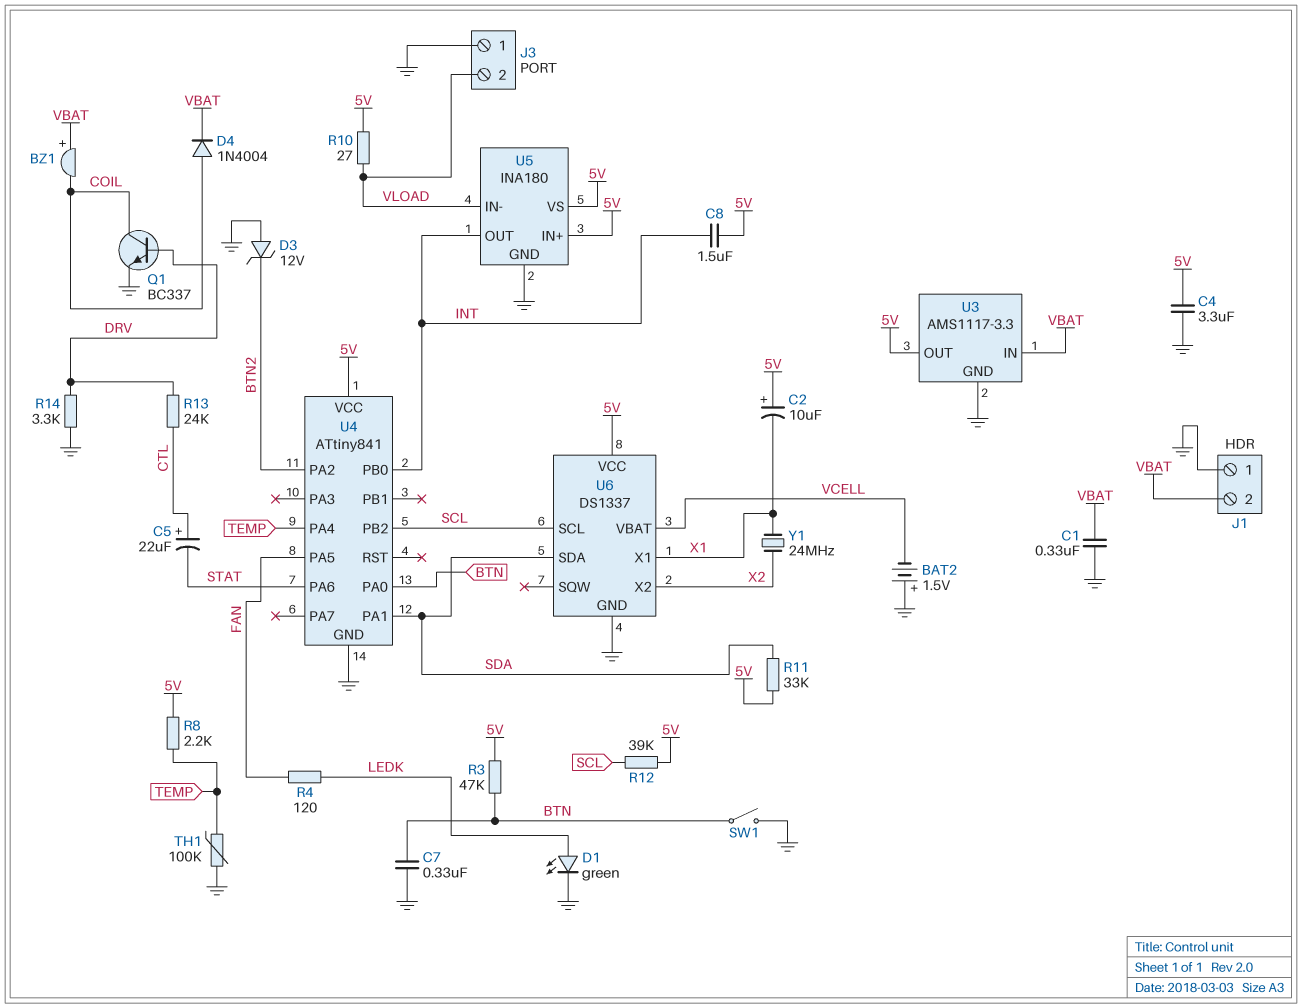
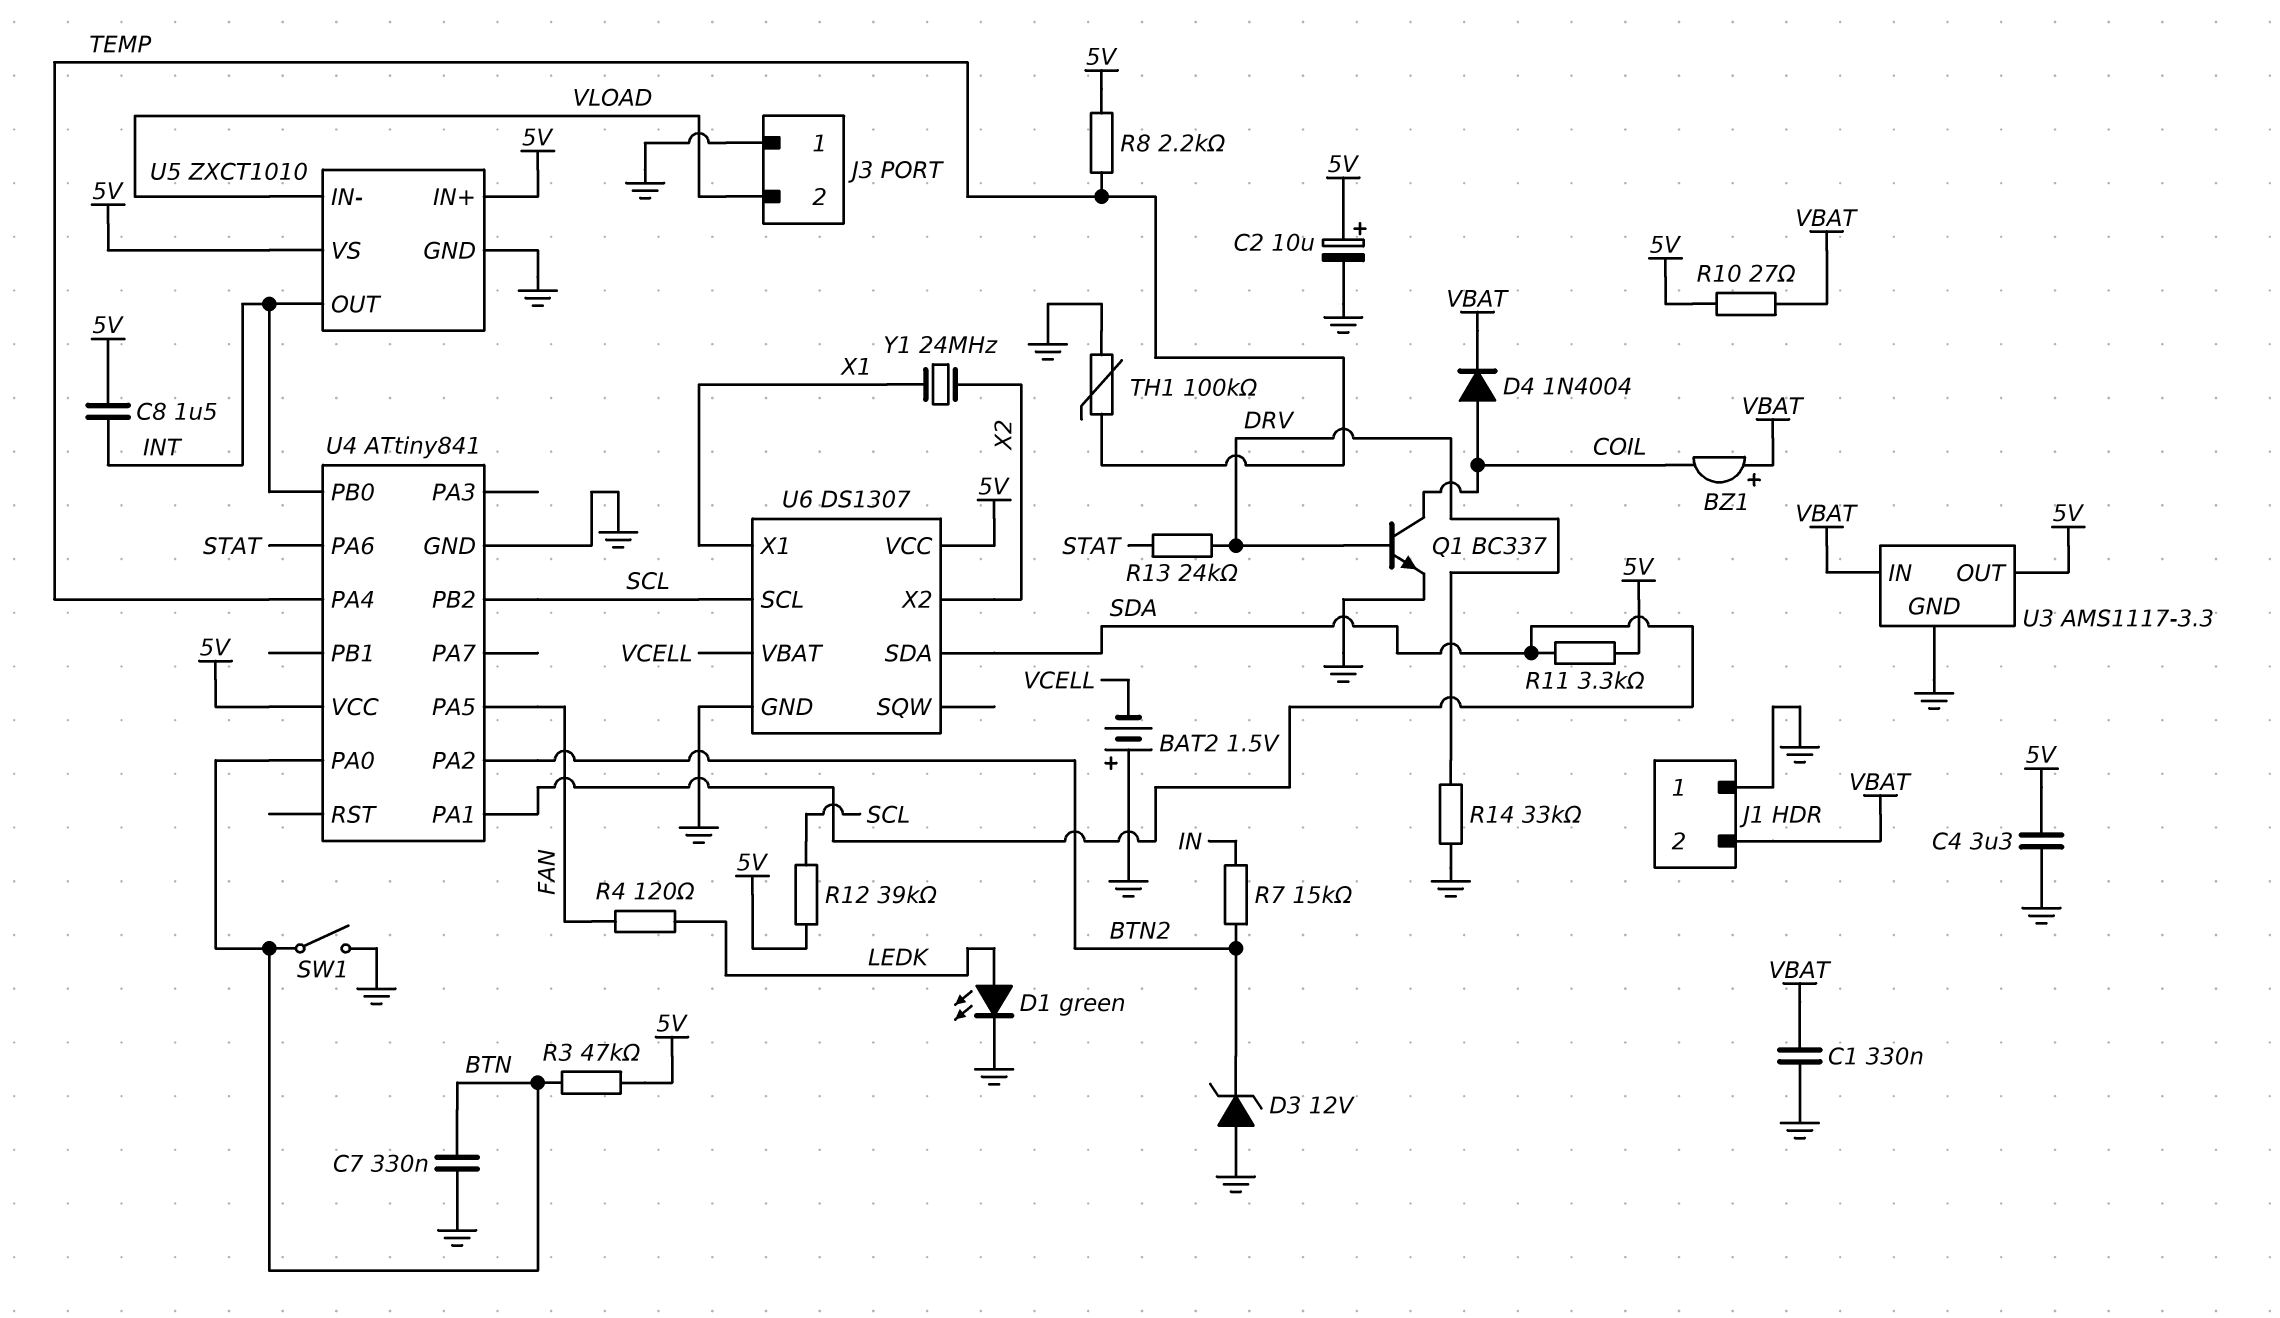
C2: 10uF (plus 5V, minus X1) -> 10uF (plus 5V, minus GND)
C5: 22uF (plus CTL, minus STAT) -> none
R7: none -> 15k (BTN2, IN)
R10: 27 (5V, VLOAD) -> 27 (5V, VBAT)
R11: 33k (5V, SDA) -> 3.3k (5V, SDA)
R13: 24k (CTL, DRV) -> 24k (DRV, STAT)
R14: 3.3k (DRV, GND) -> 33k (DRV, GND)
U5: INA180 -> ZXCT1010
U6: DS1337 -> DS1307

